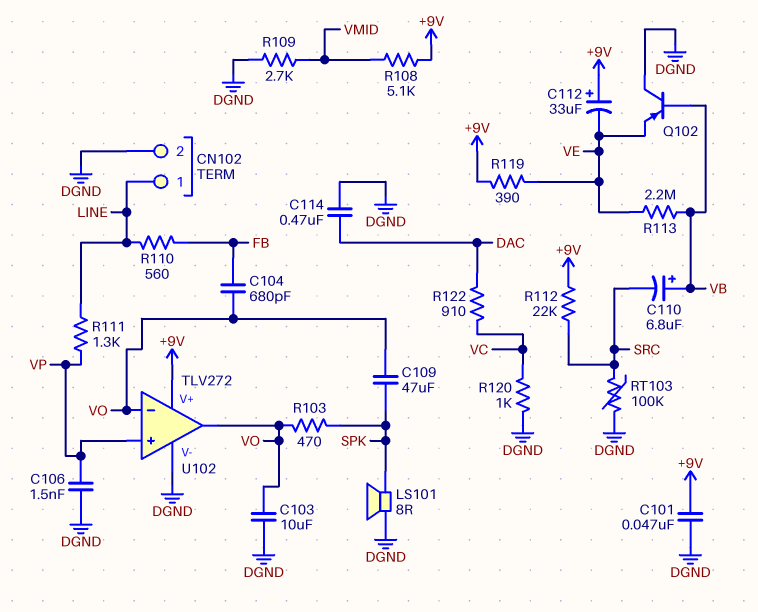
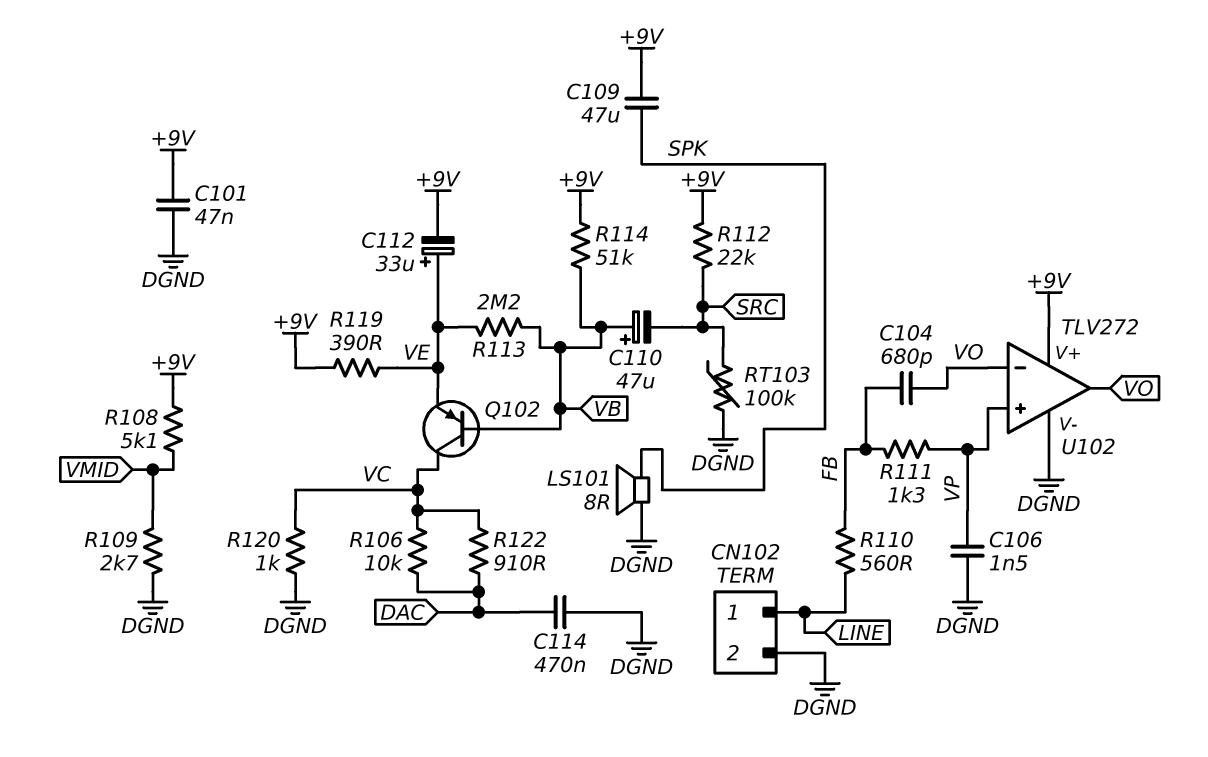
C103: 10uF (DGND, VO) -> none
C109: 47uF (SPK, VO) -> 47uF (+9V, SPK)
C110: 6.8uF (plus VB, minus SRC) -> 47uF (plus VB, minus SRC)
C112: 33uF (plus +9V, minus VE) -> 33uF (plus VE, minus +9V)
Q102: PNP (B VB, C DGND, E VE) -> PNP (B VB, C VC, E VE)
R103: 470 (SPK, VO) -> none
R106: none -> 10k (DAC, VC)
R111: 1.3k (LINE, VP) -> 1.3k (FB, VP)
R114: none -> 51k (+9V, VB)

